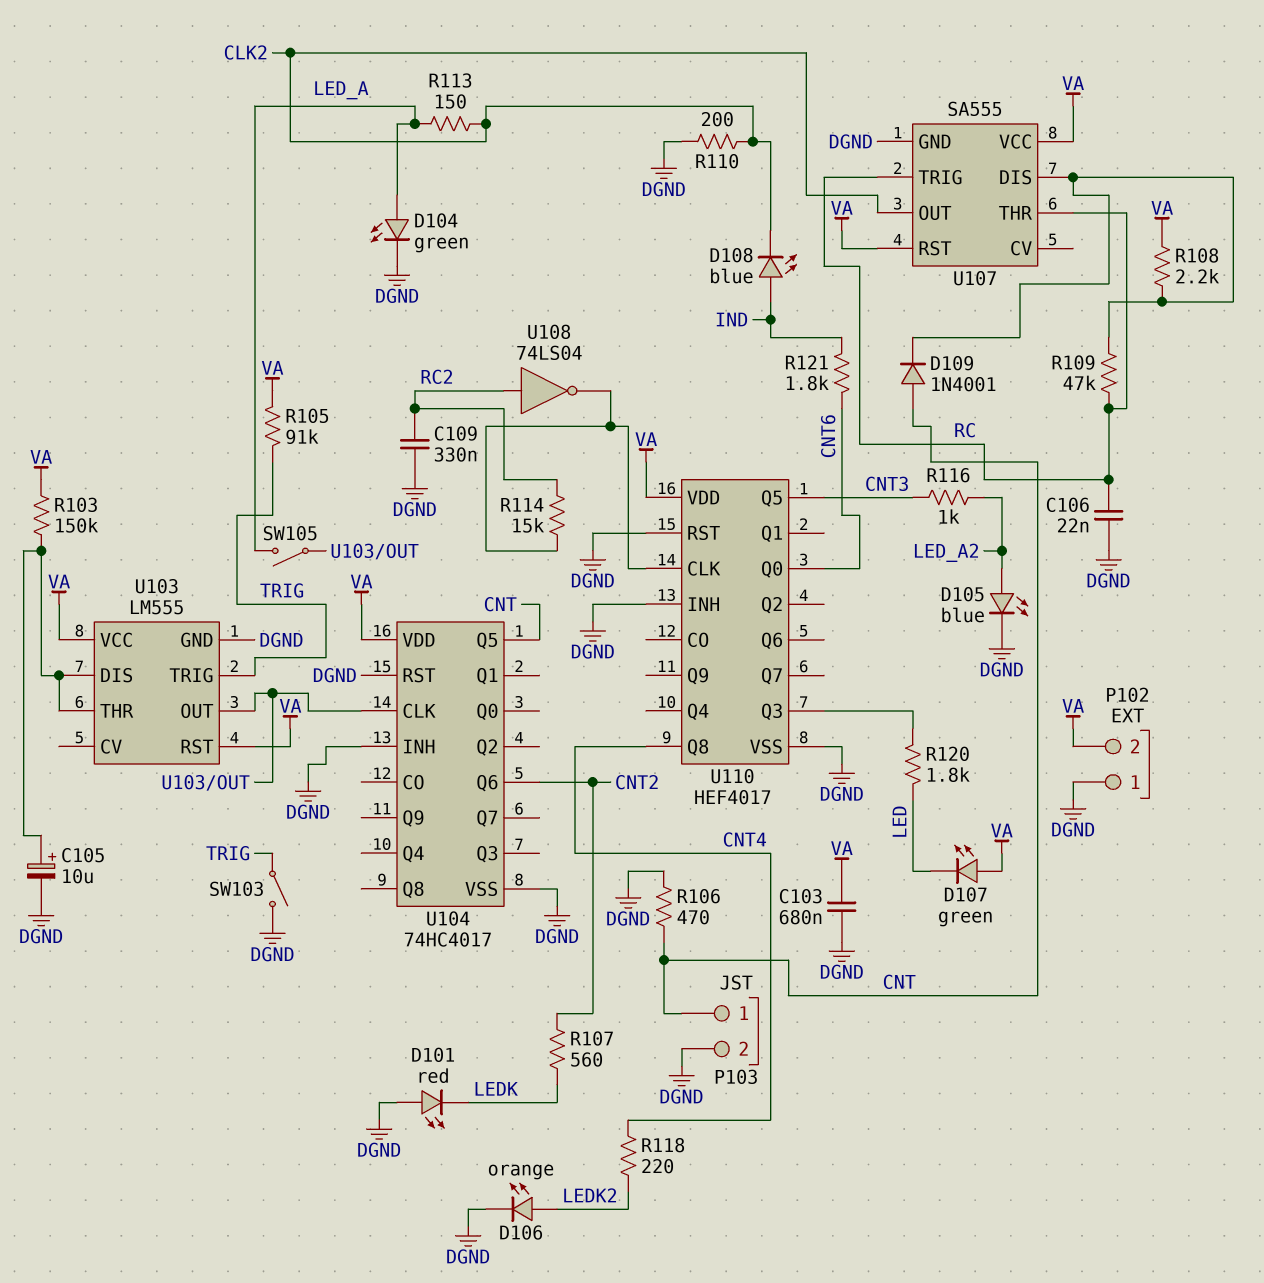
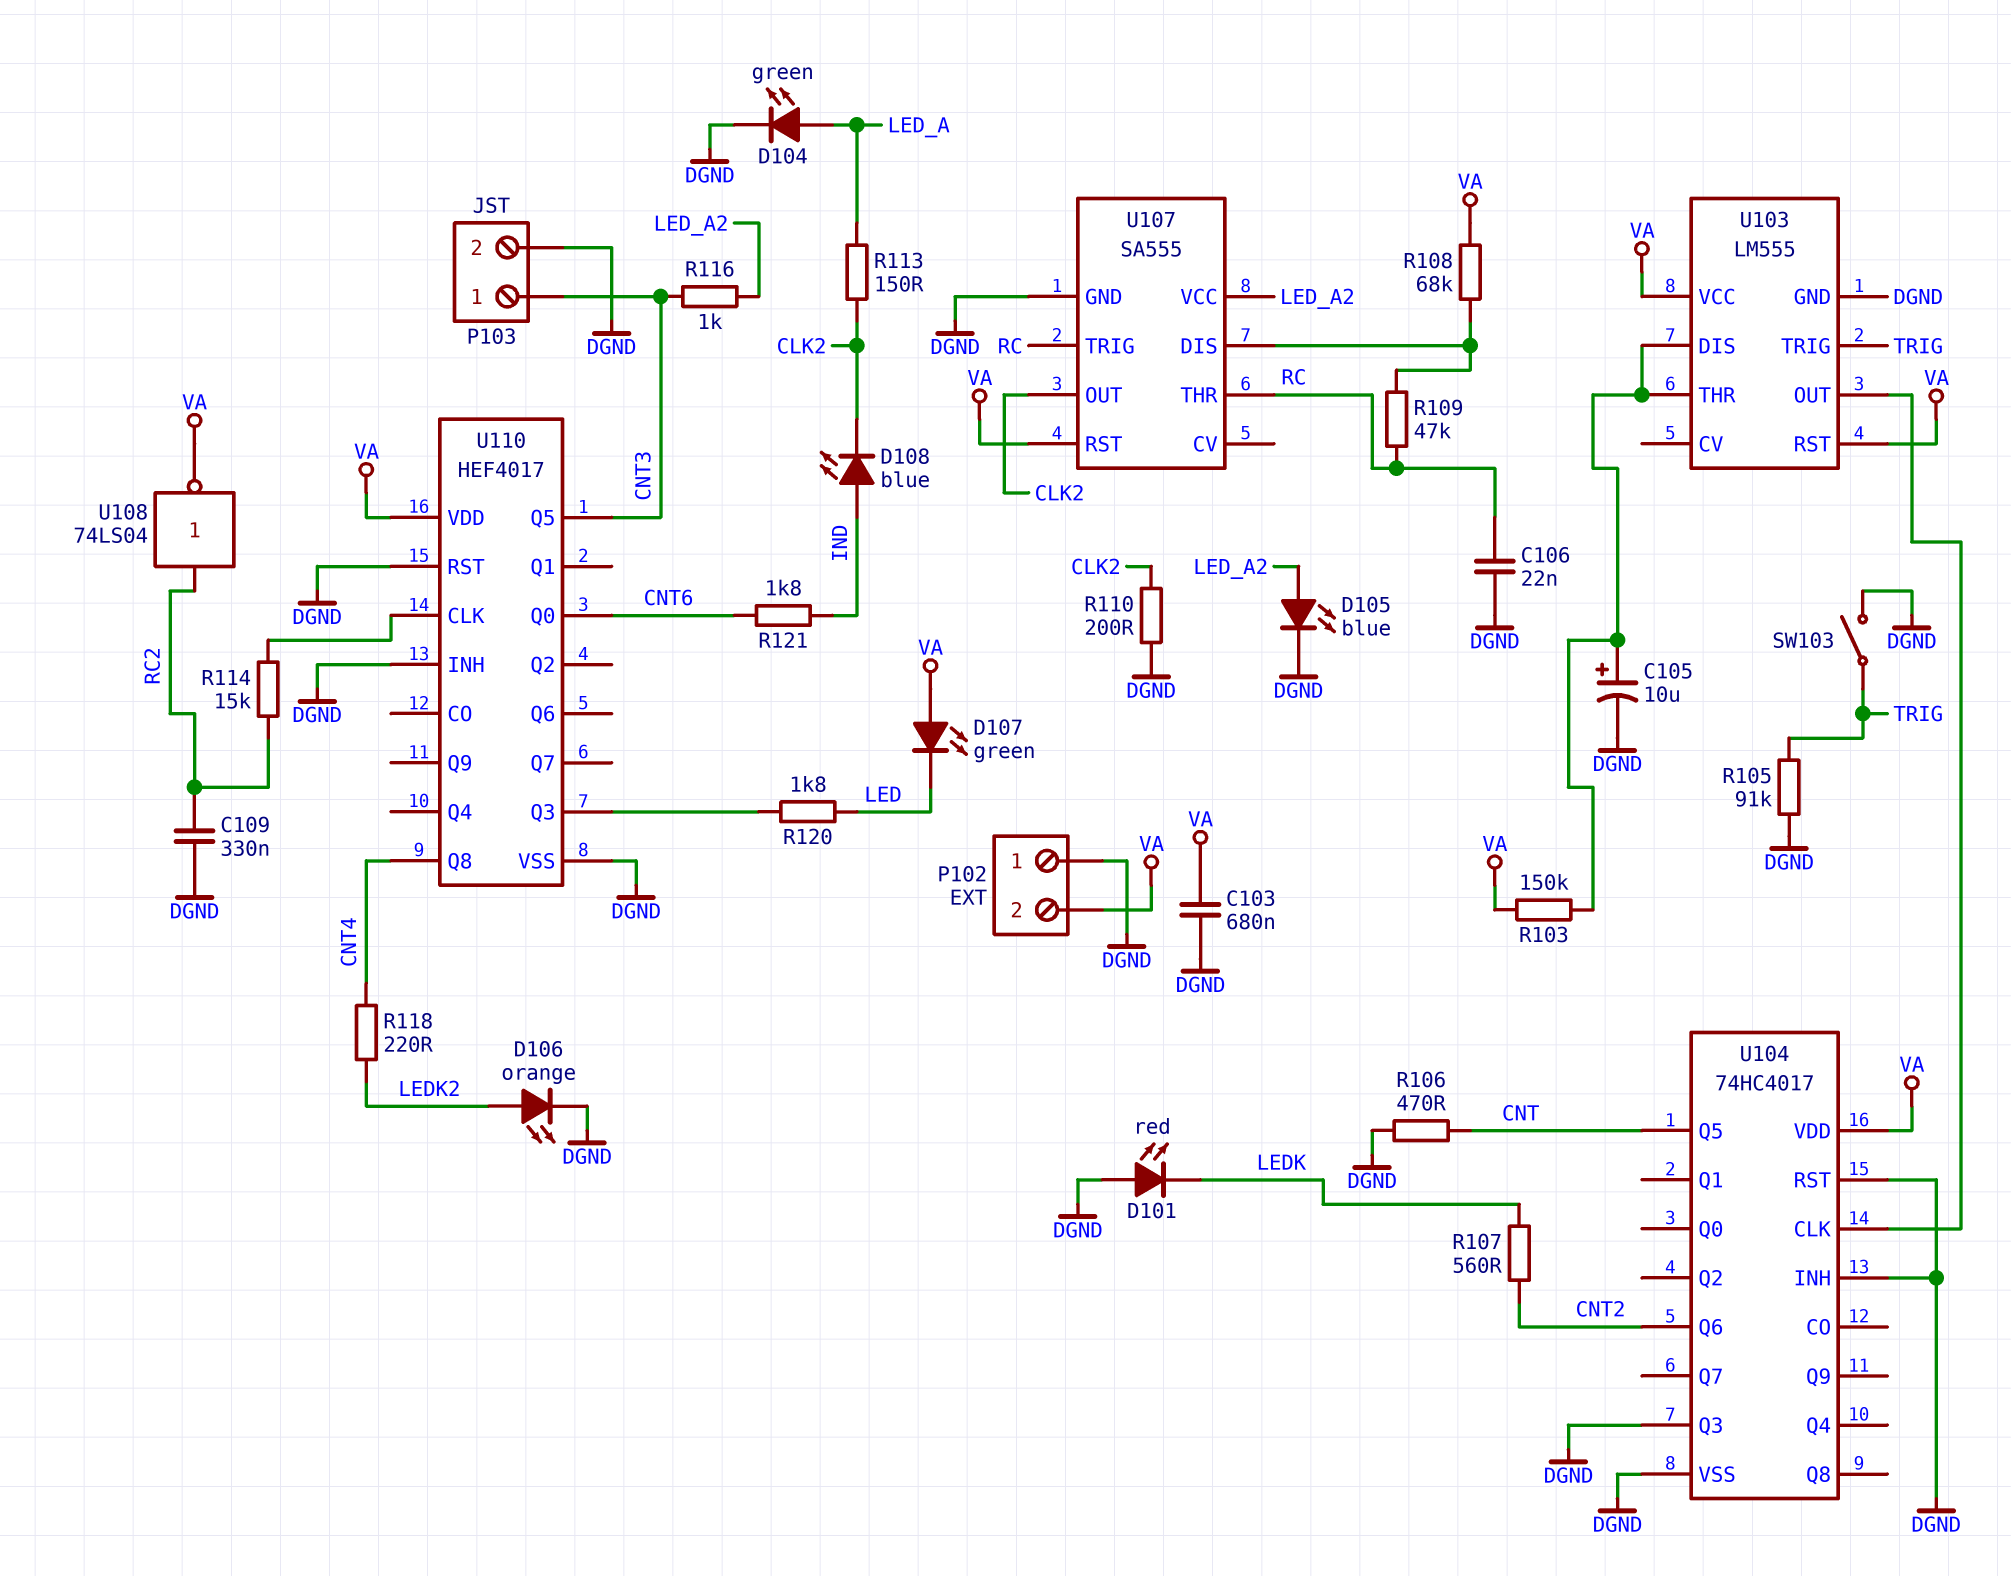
D109: diode 1N4001 (A CNT, K U107/DIS) -> none
P103 pin 1: CNT -> CNT3
R105: 91k (TRIG, VA) -> 91k (DGND, TRIG)
R108: 2.2k (U107/DIS, VA) -> 68k (U107/DIS, VA)
SW105: switch (LED_A, U103/OUT) -> none
U104 pin Q3: none -> DGND
U107 pin VCC: VA -> LED_A2
U108: NOT 74LS04 (in RC2, out U110/CLK) -> NOT 74LS04 (in RC2, out VA)

